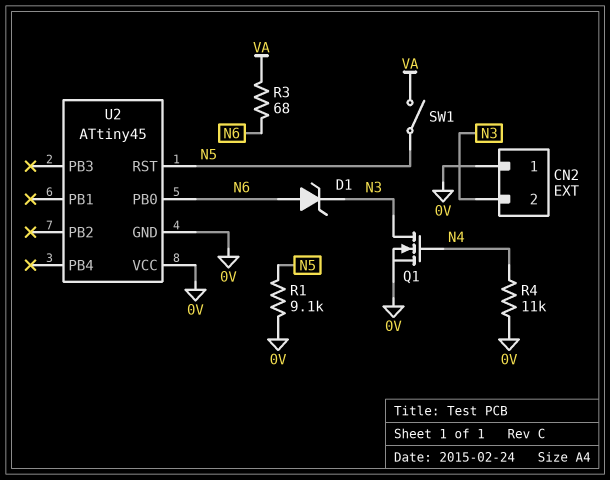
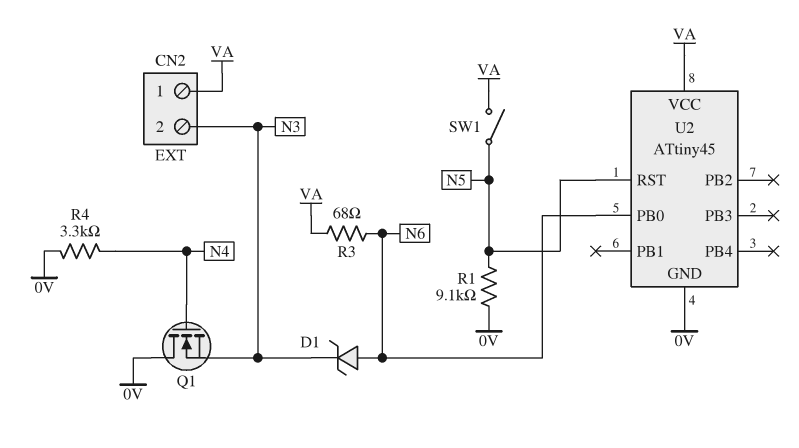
CN2 pin 1: 0V -> VA
Q1: NMOS (G N4, D N3, S 0V) -> NMOS (G N4, D 0V, S N3)
R4: 11k (0V, N4) -> 3.3k (0V, N4)
U2 pin VCC: 0V -> VA

